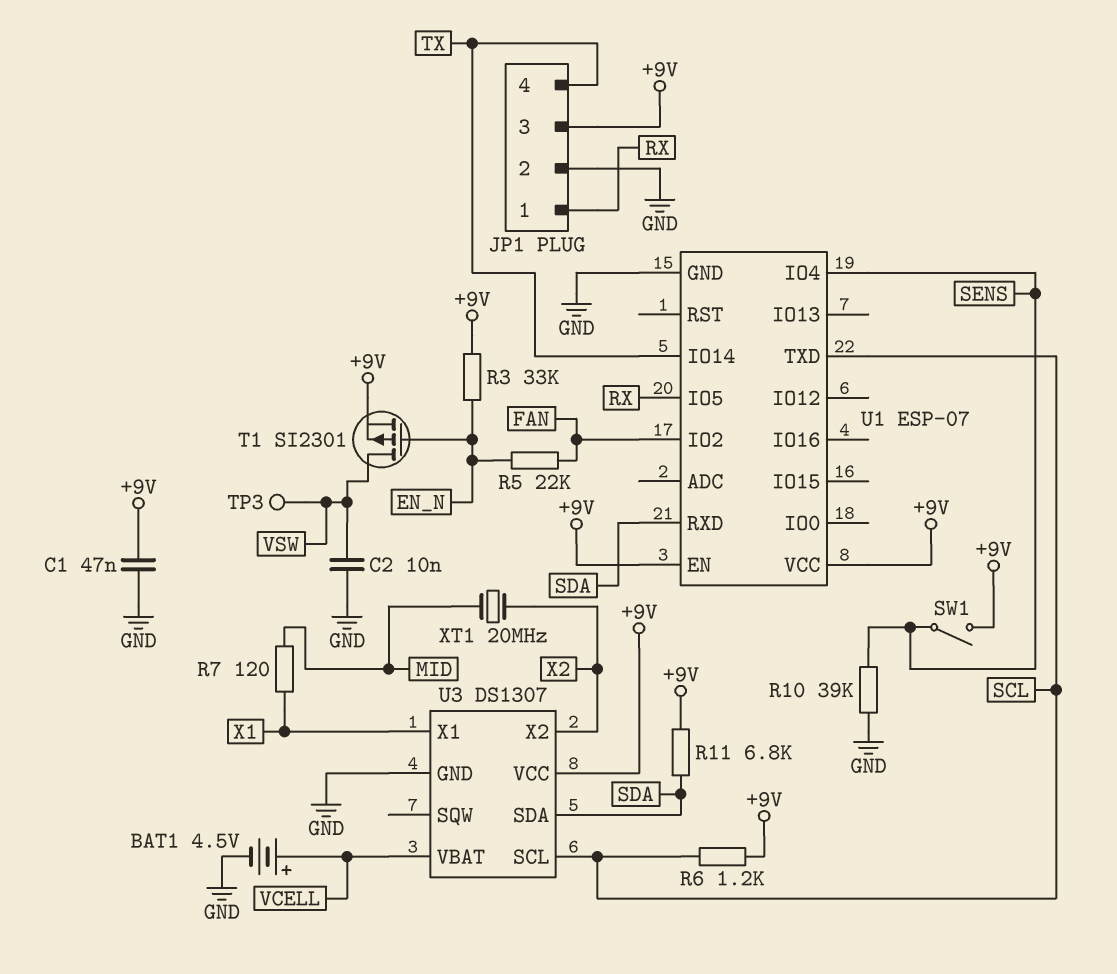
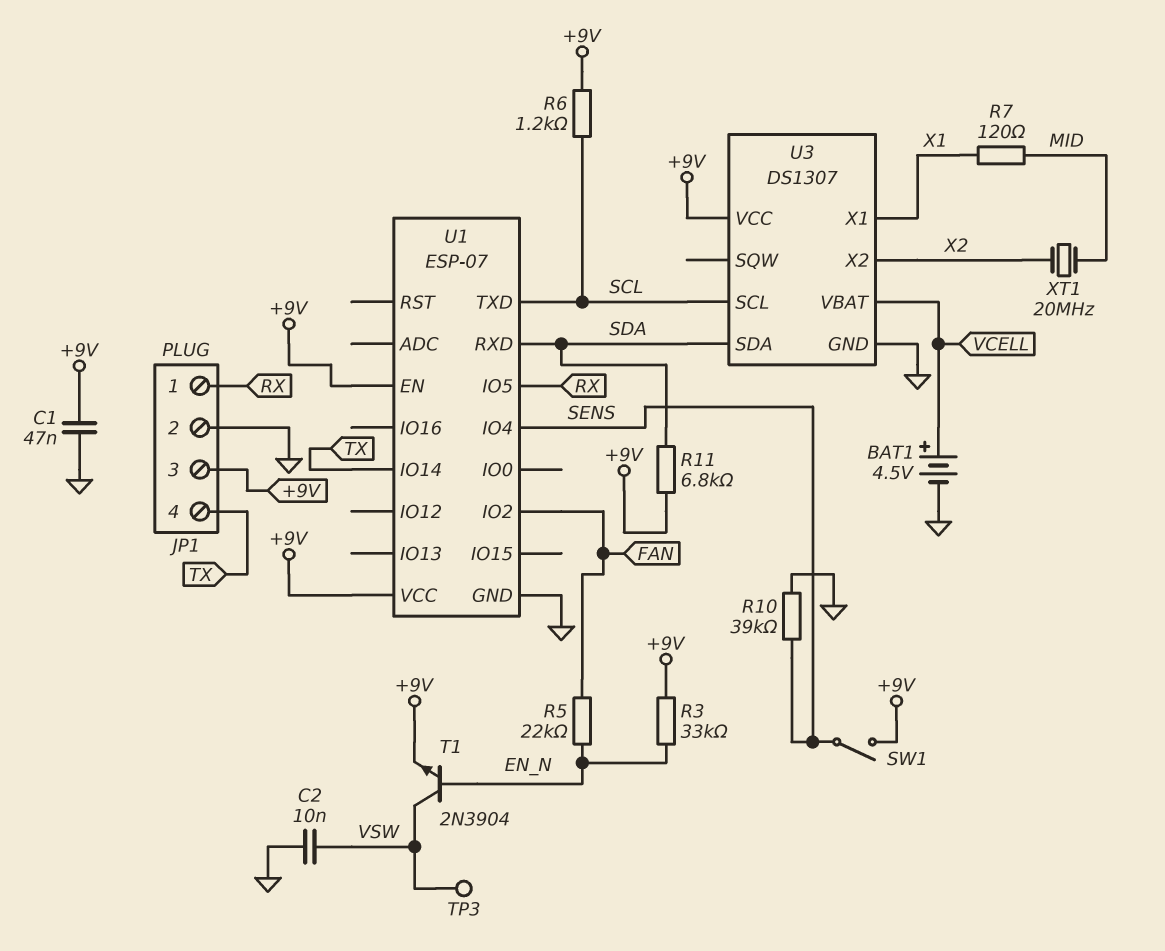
T1: PMOS SI2301 (G EN_N, D VSW, S +9V) -> NPN 2N3904 (B EN_N, C VSW, E +9V)

